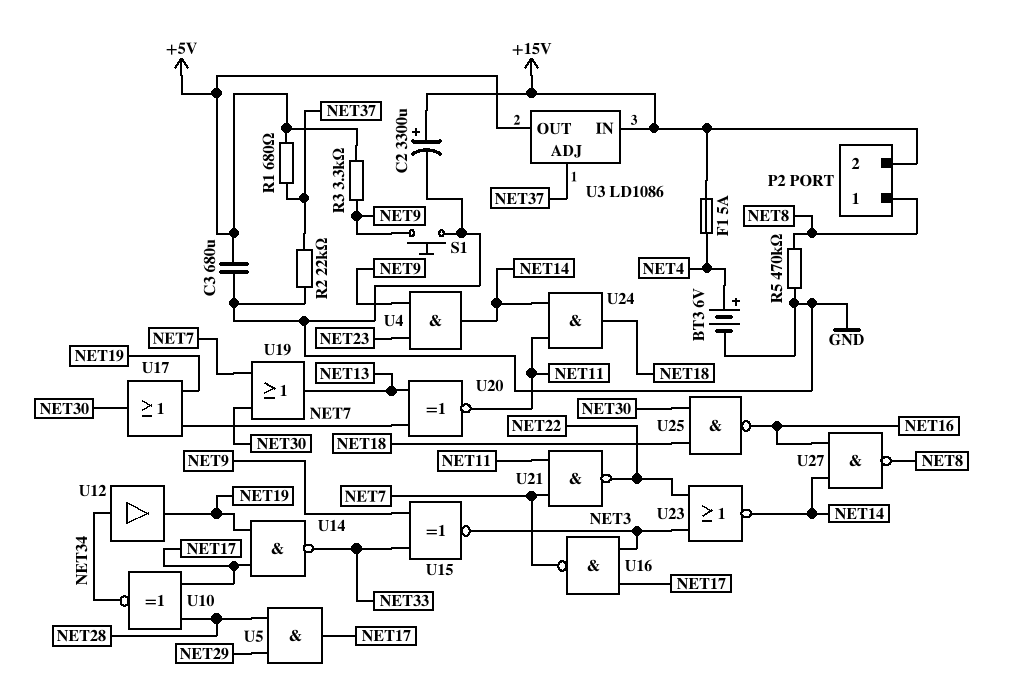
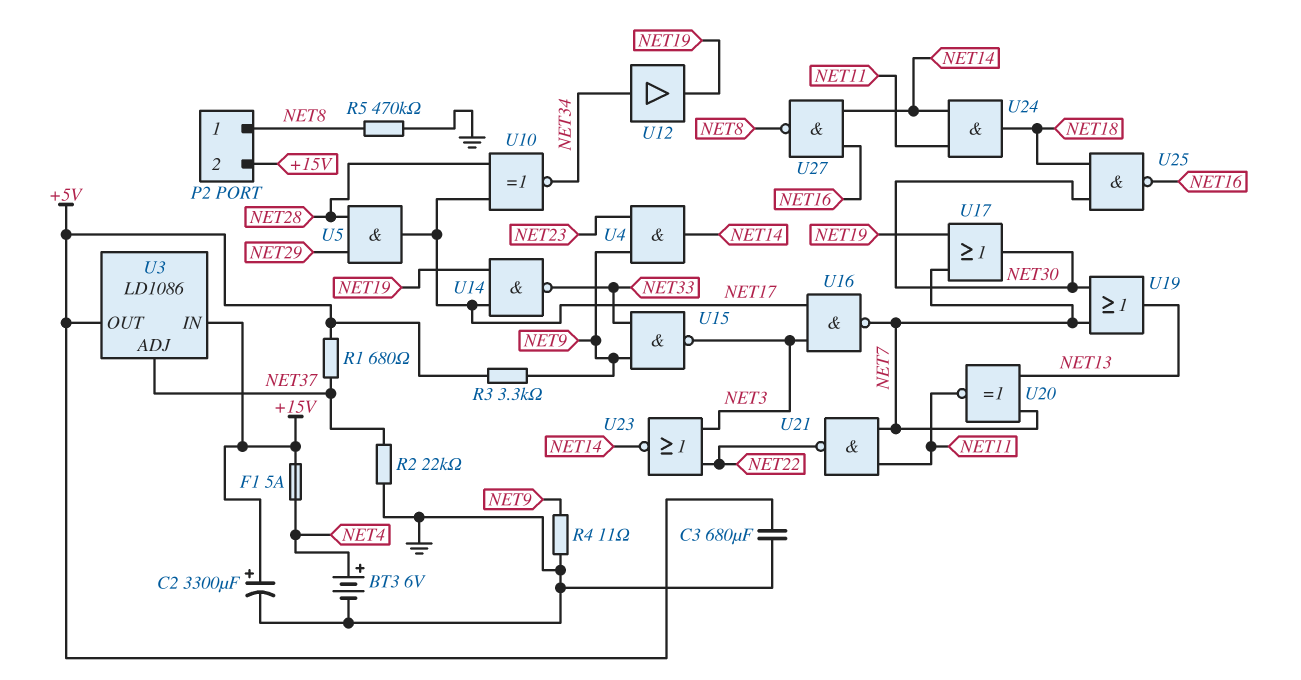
R4: none -> 11 (GND, NET9)
S1: button (GND, NET9) -> none
U15: XNOR (in NET9, in NET33, out NET3) -> NAND (in NET9, in NET33, out NET3)

